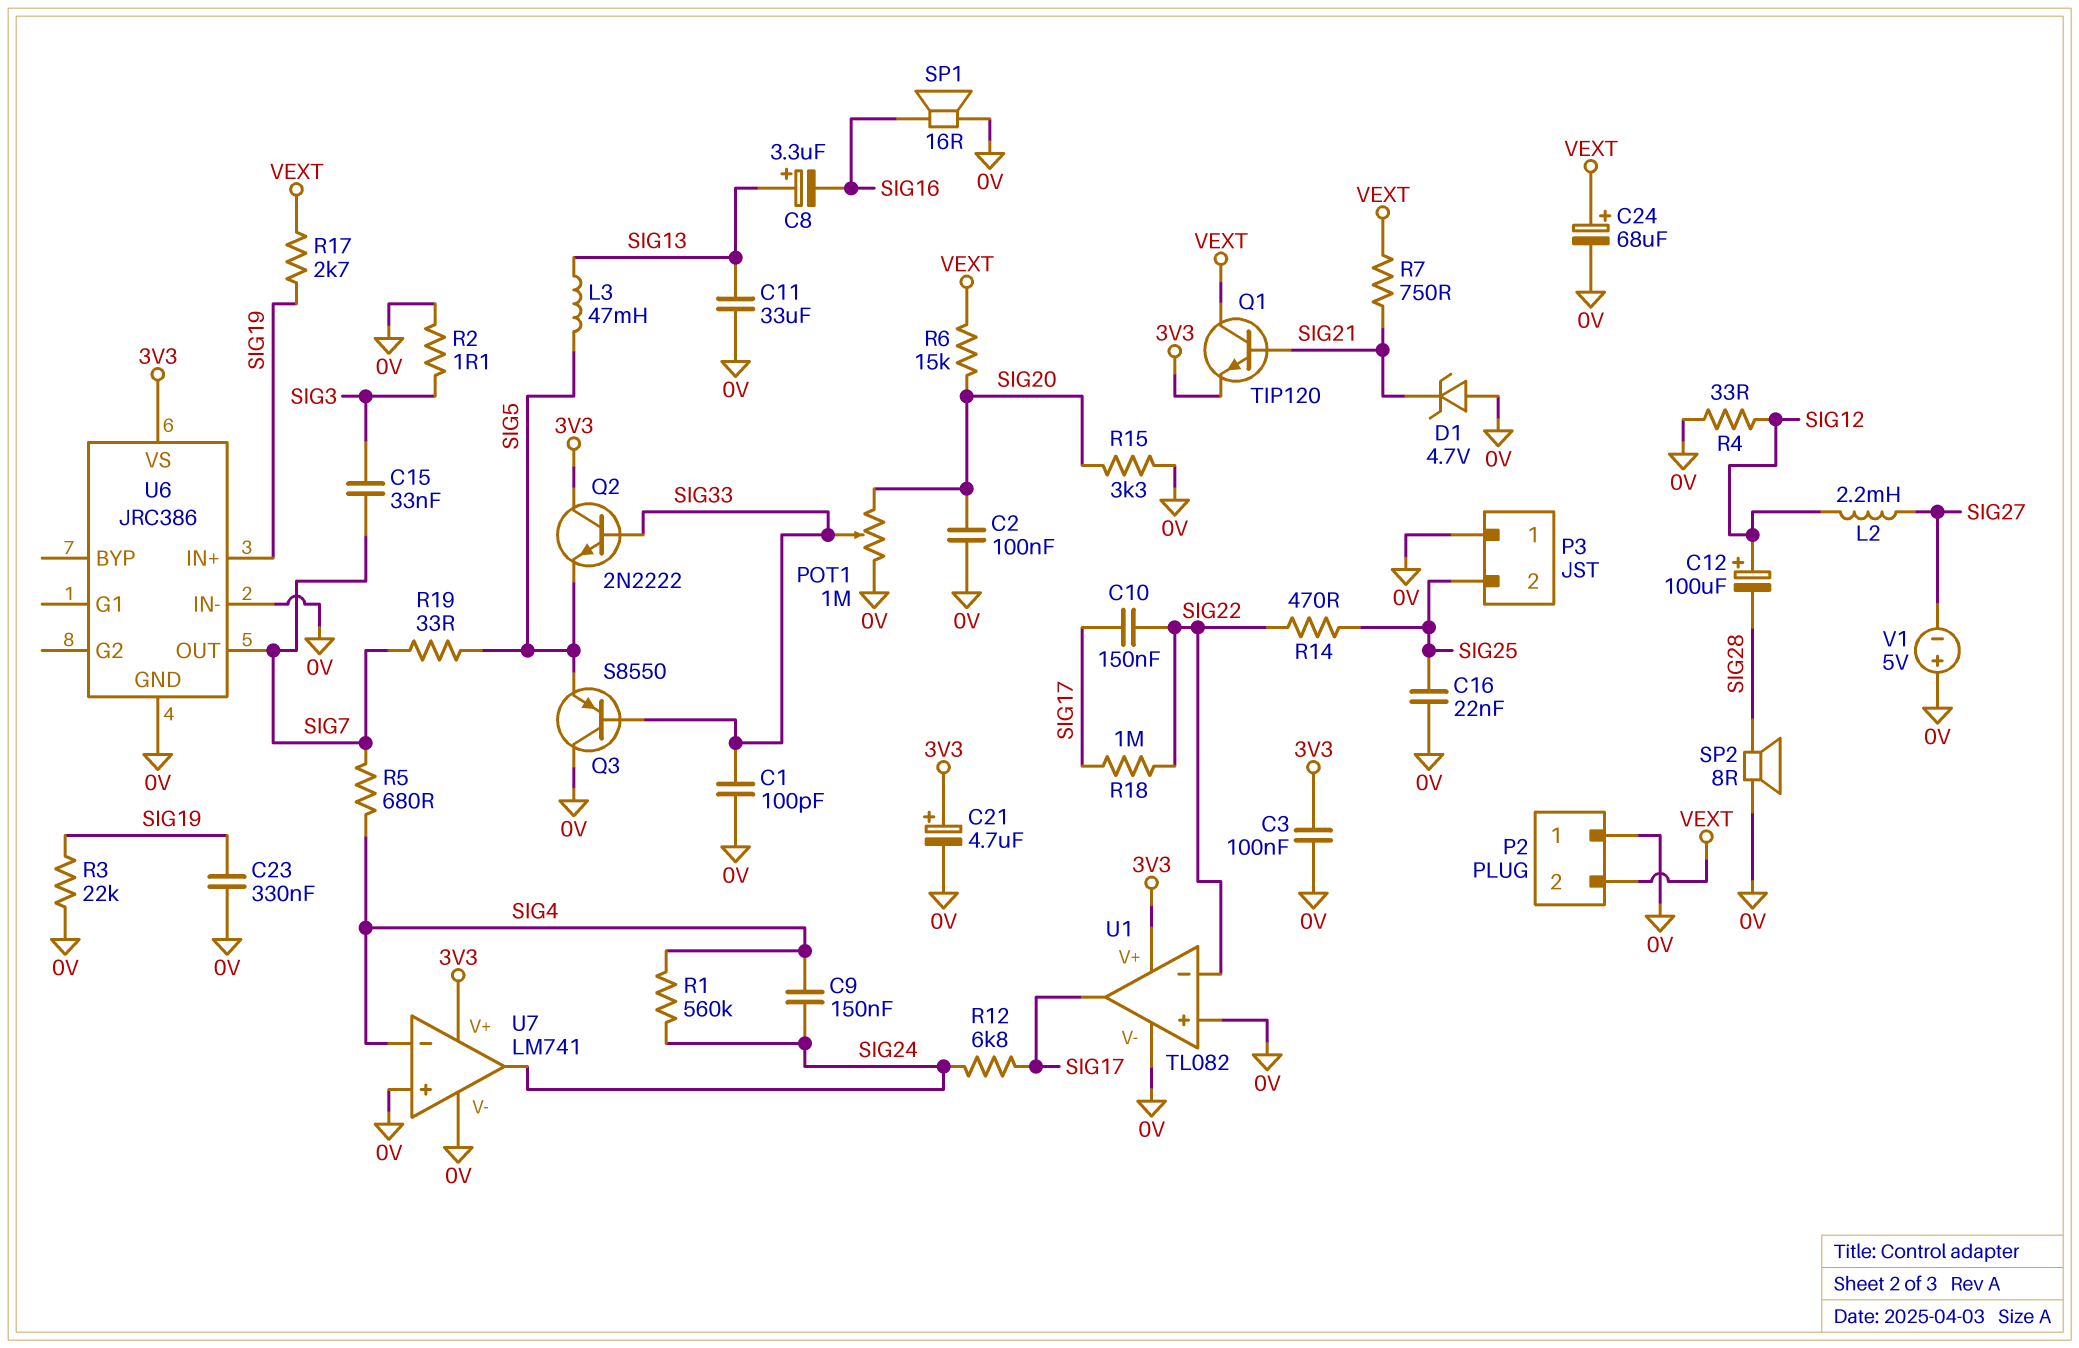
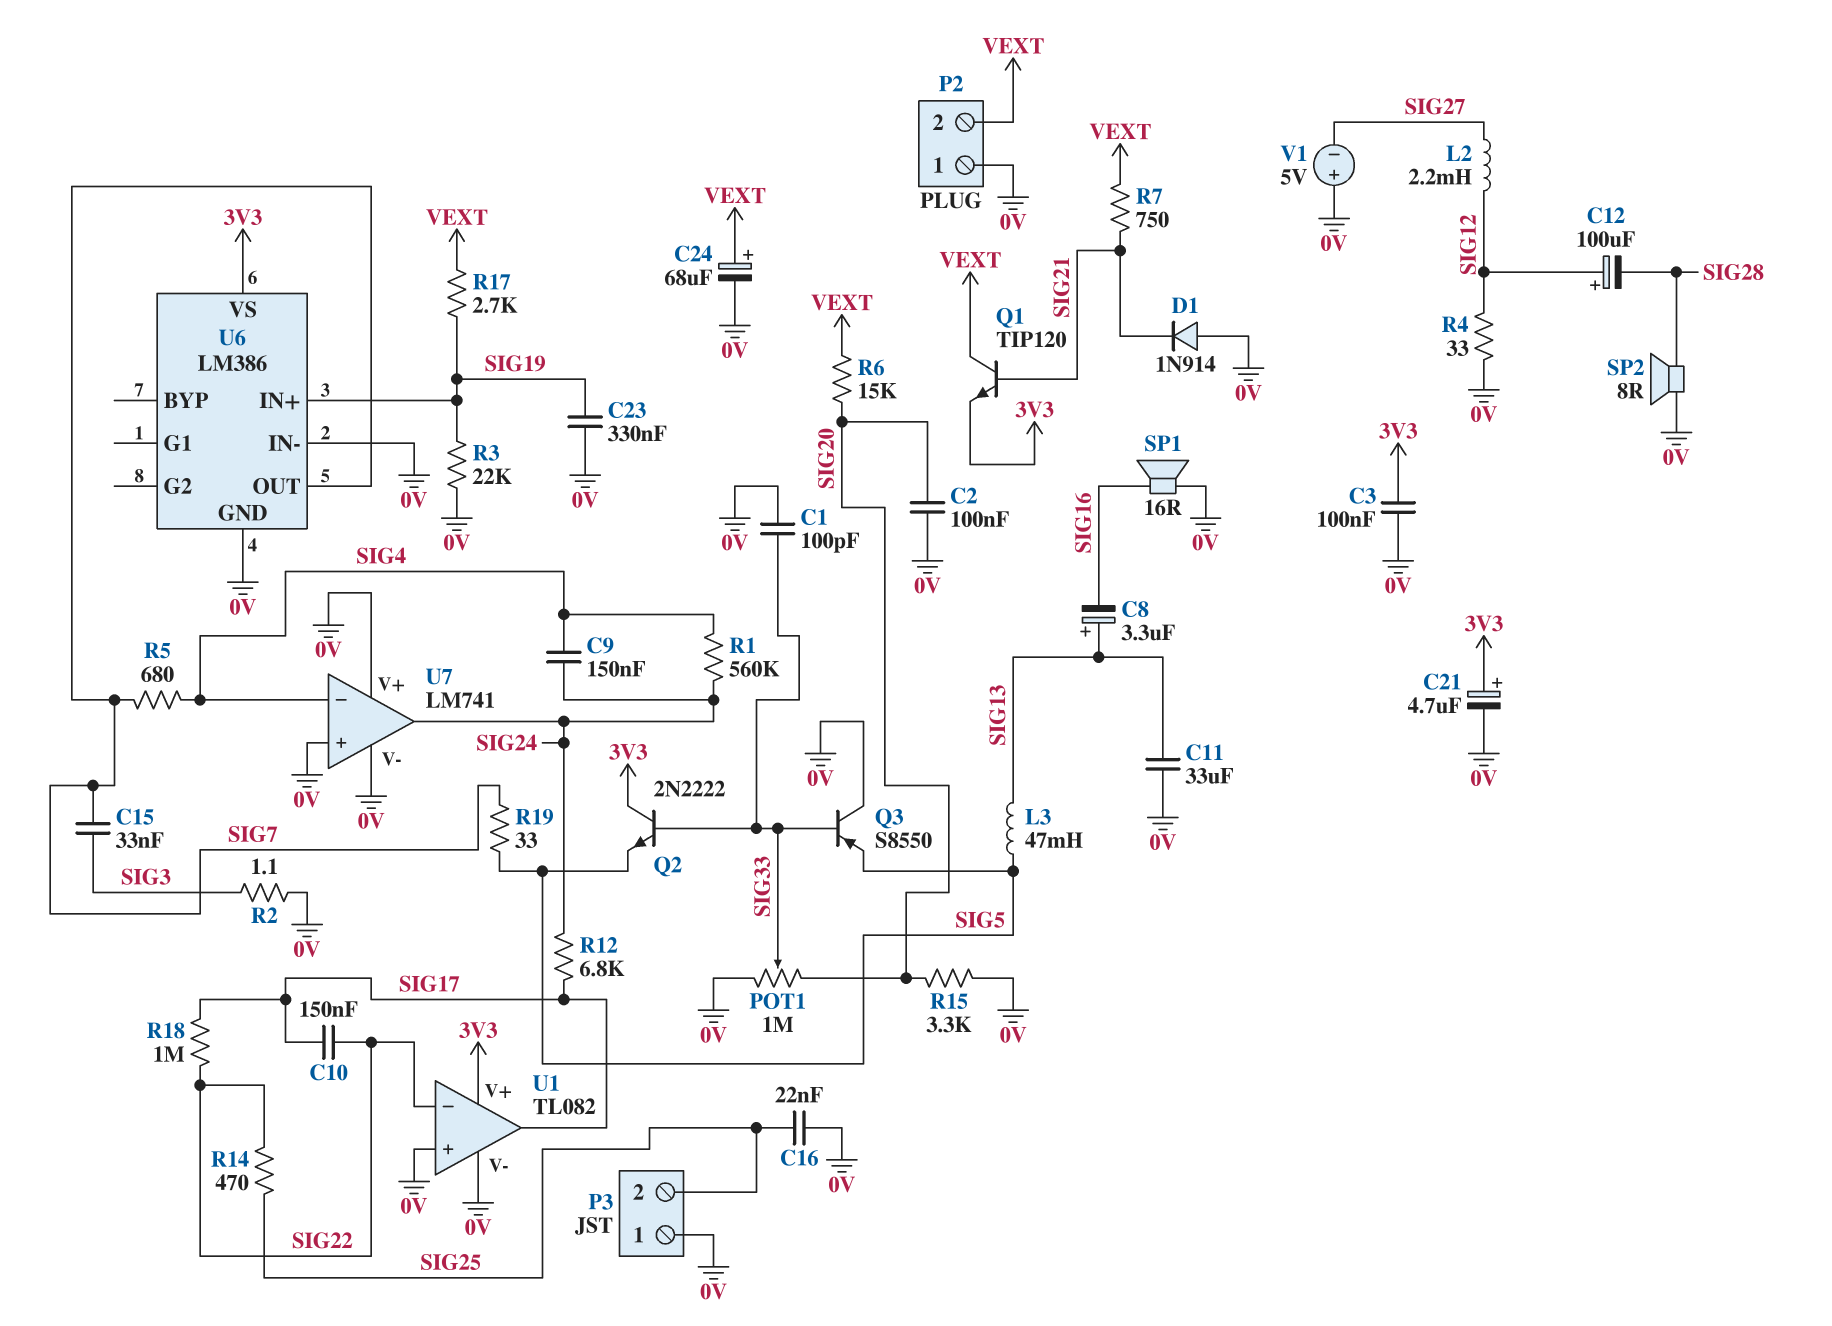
D1: zener 4.7V (A 0V, K SIG21) -> diode 1N914 (A 0V, K SIG21)
U6: JRC386 -> LM386
U7 pin V+: 3V3 -> 0V

